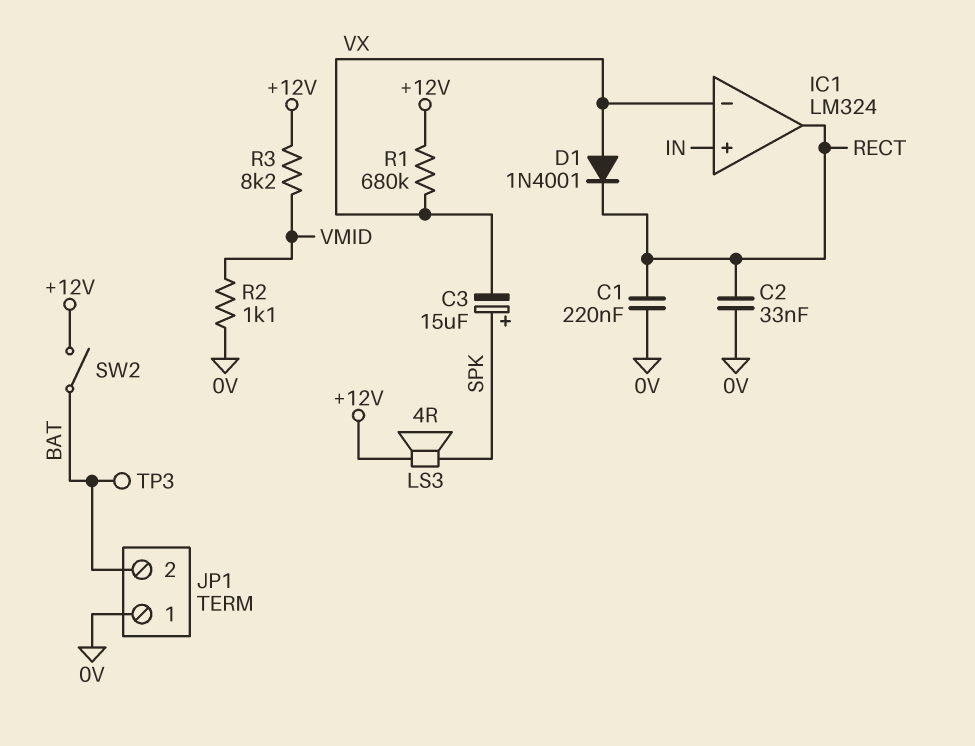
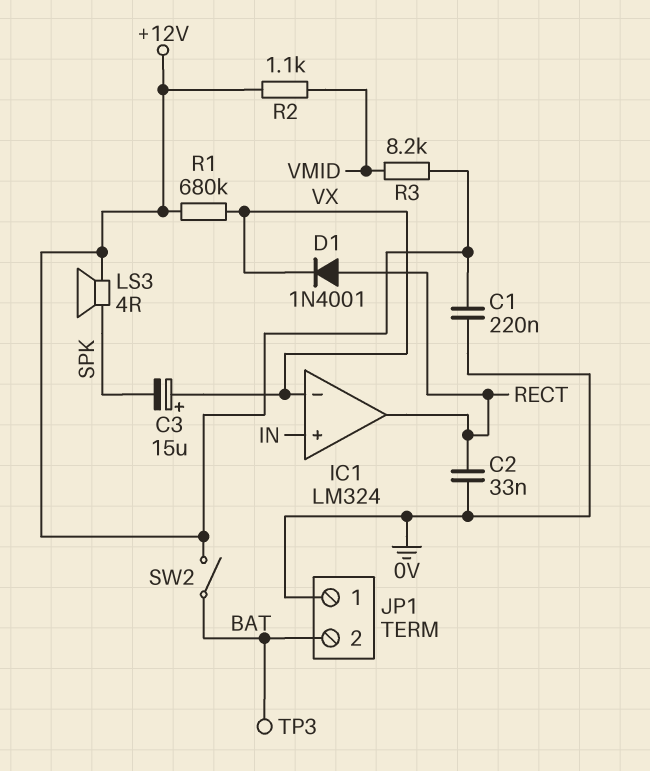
C1: 220nF (0V, RECT) -> 220nF (+12V, 0V)
C3: 15uF (plus SPK, minus VX) -> 15uF (plus VX, minus SPK)
D1: diode 1N4001 (A VX, K RECT) -> diode 1N4001 (A RECT, K VX)
R2: 1.1k (0V, VMID) -> 1.1k (+12V, VMID)

